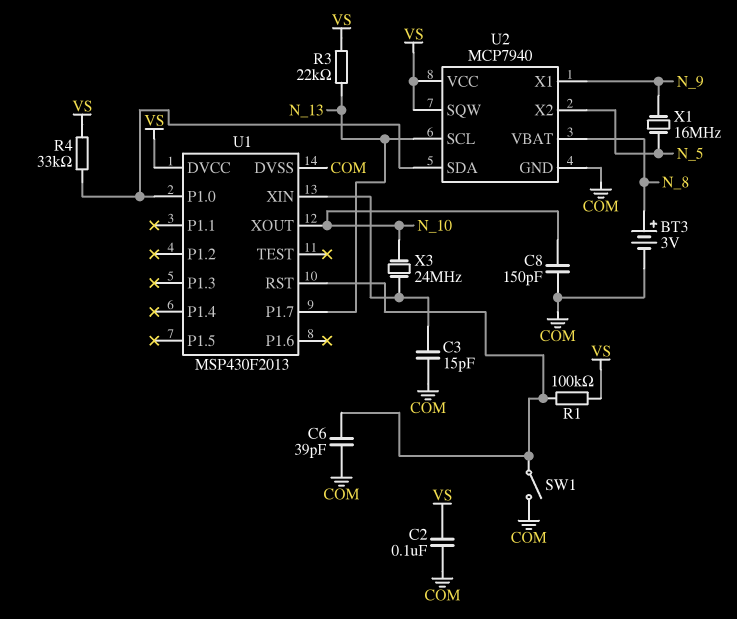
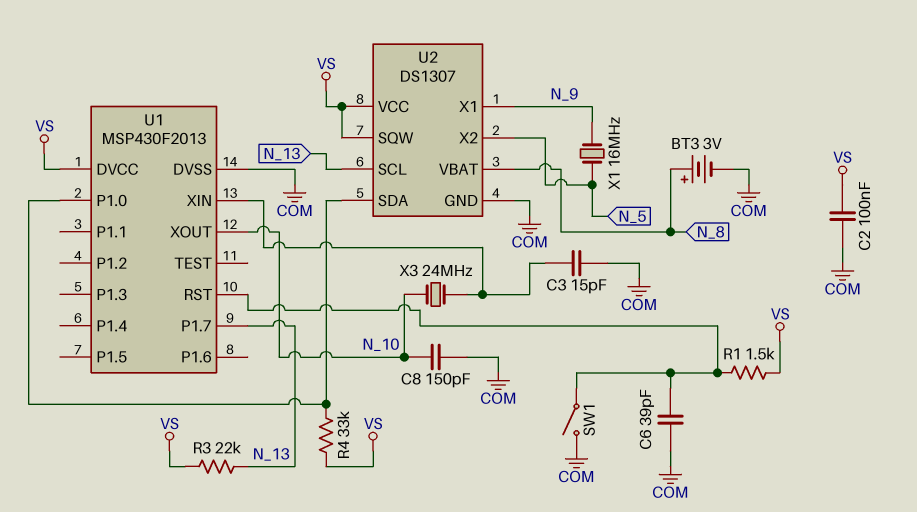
R1: 100k (U1/RST, VS) -> 1.5k (U1/RST, VS)
U2: MCP7940 -> DS1307

